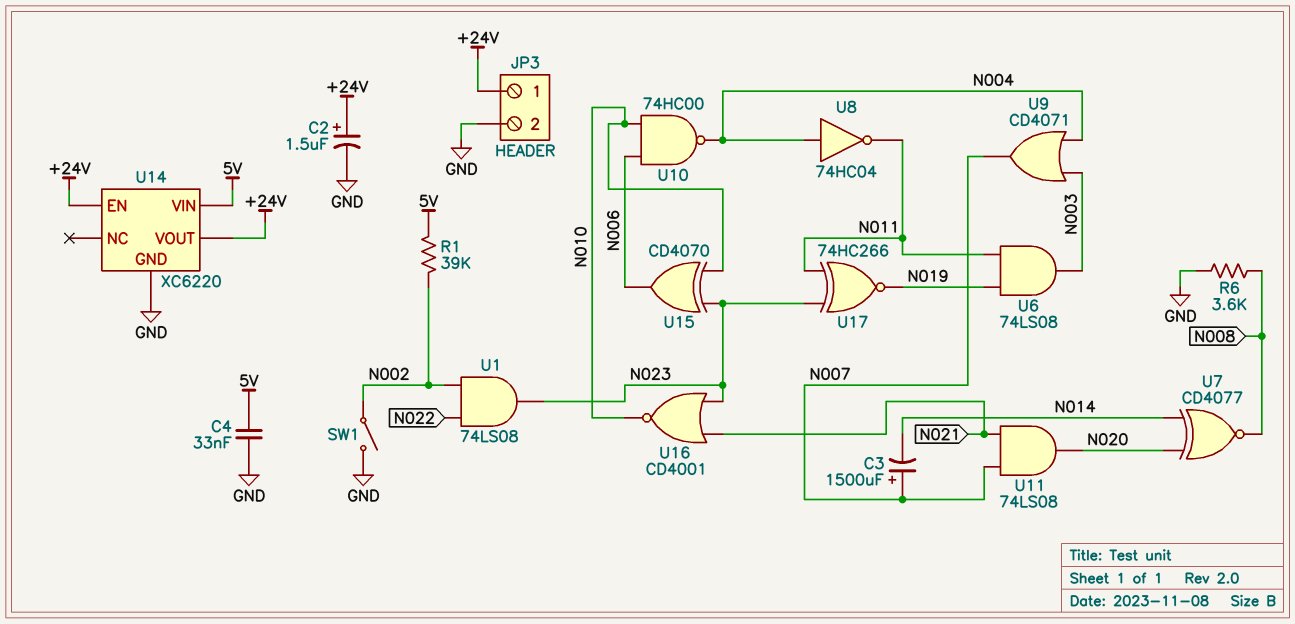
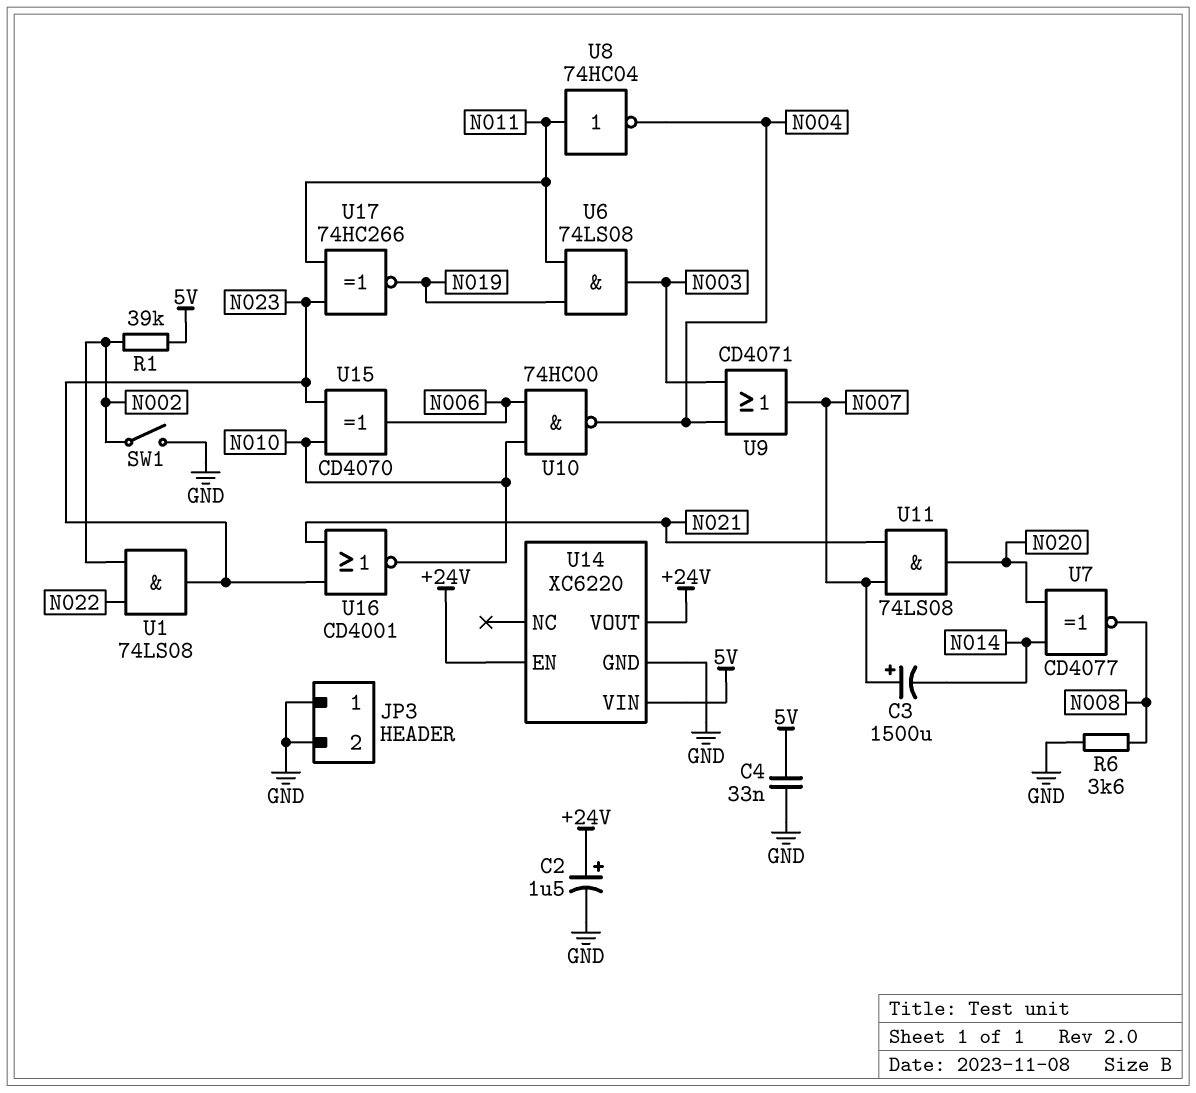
JP3 pin 1: +24V -> GND
U8: NOT 74HC04 (in N004, out N011) -> NOT 74HC04 (in N011, out N004)

